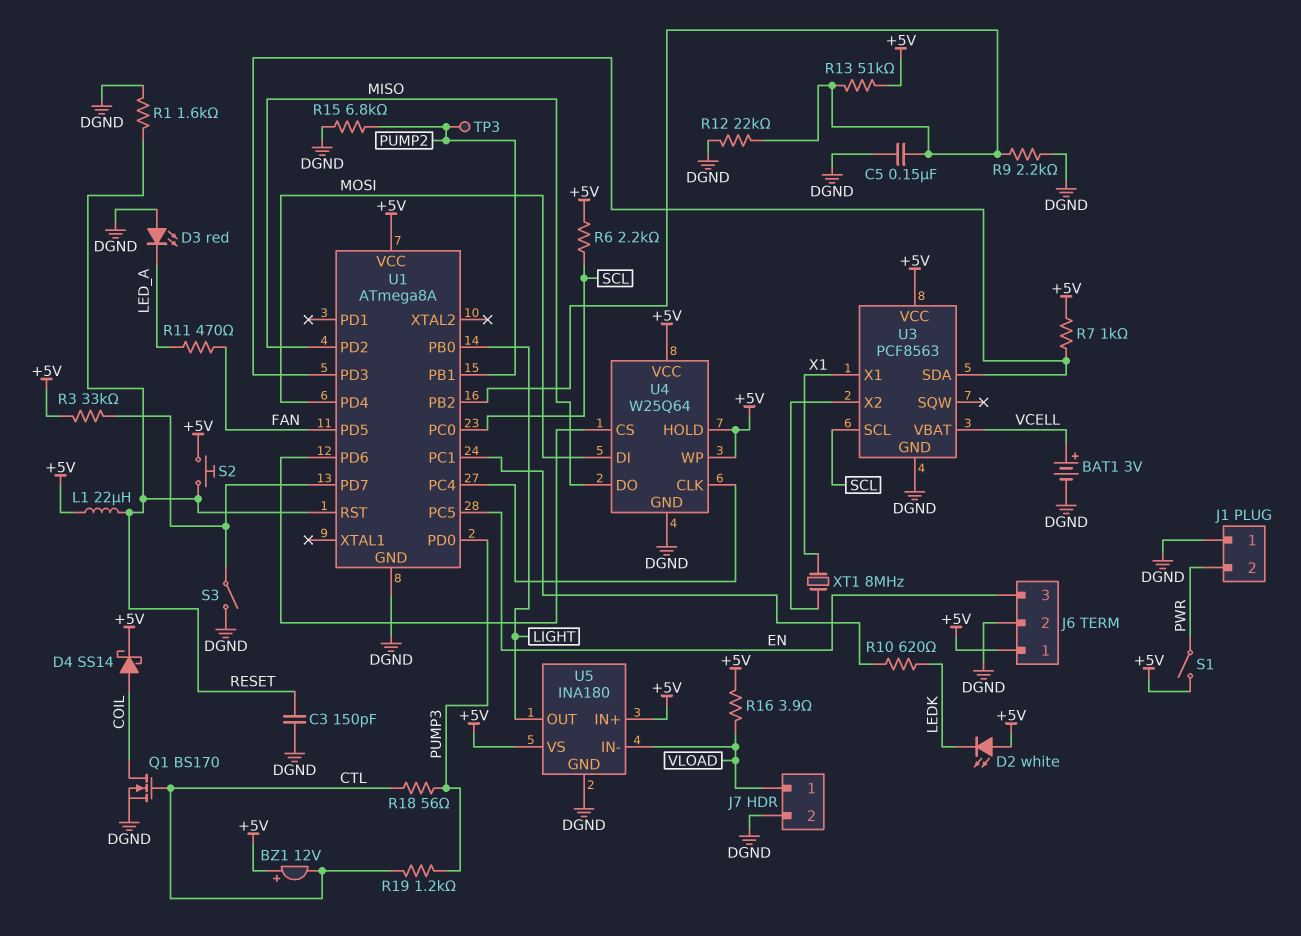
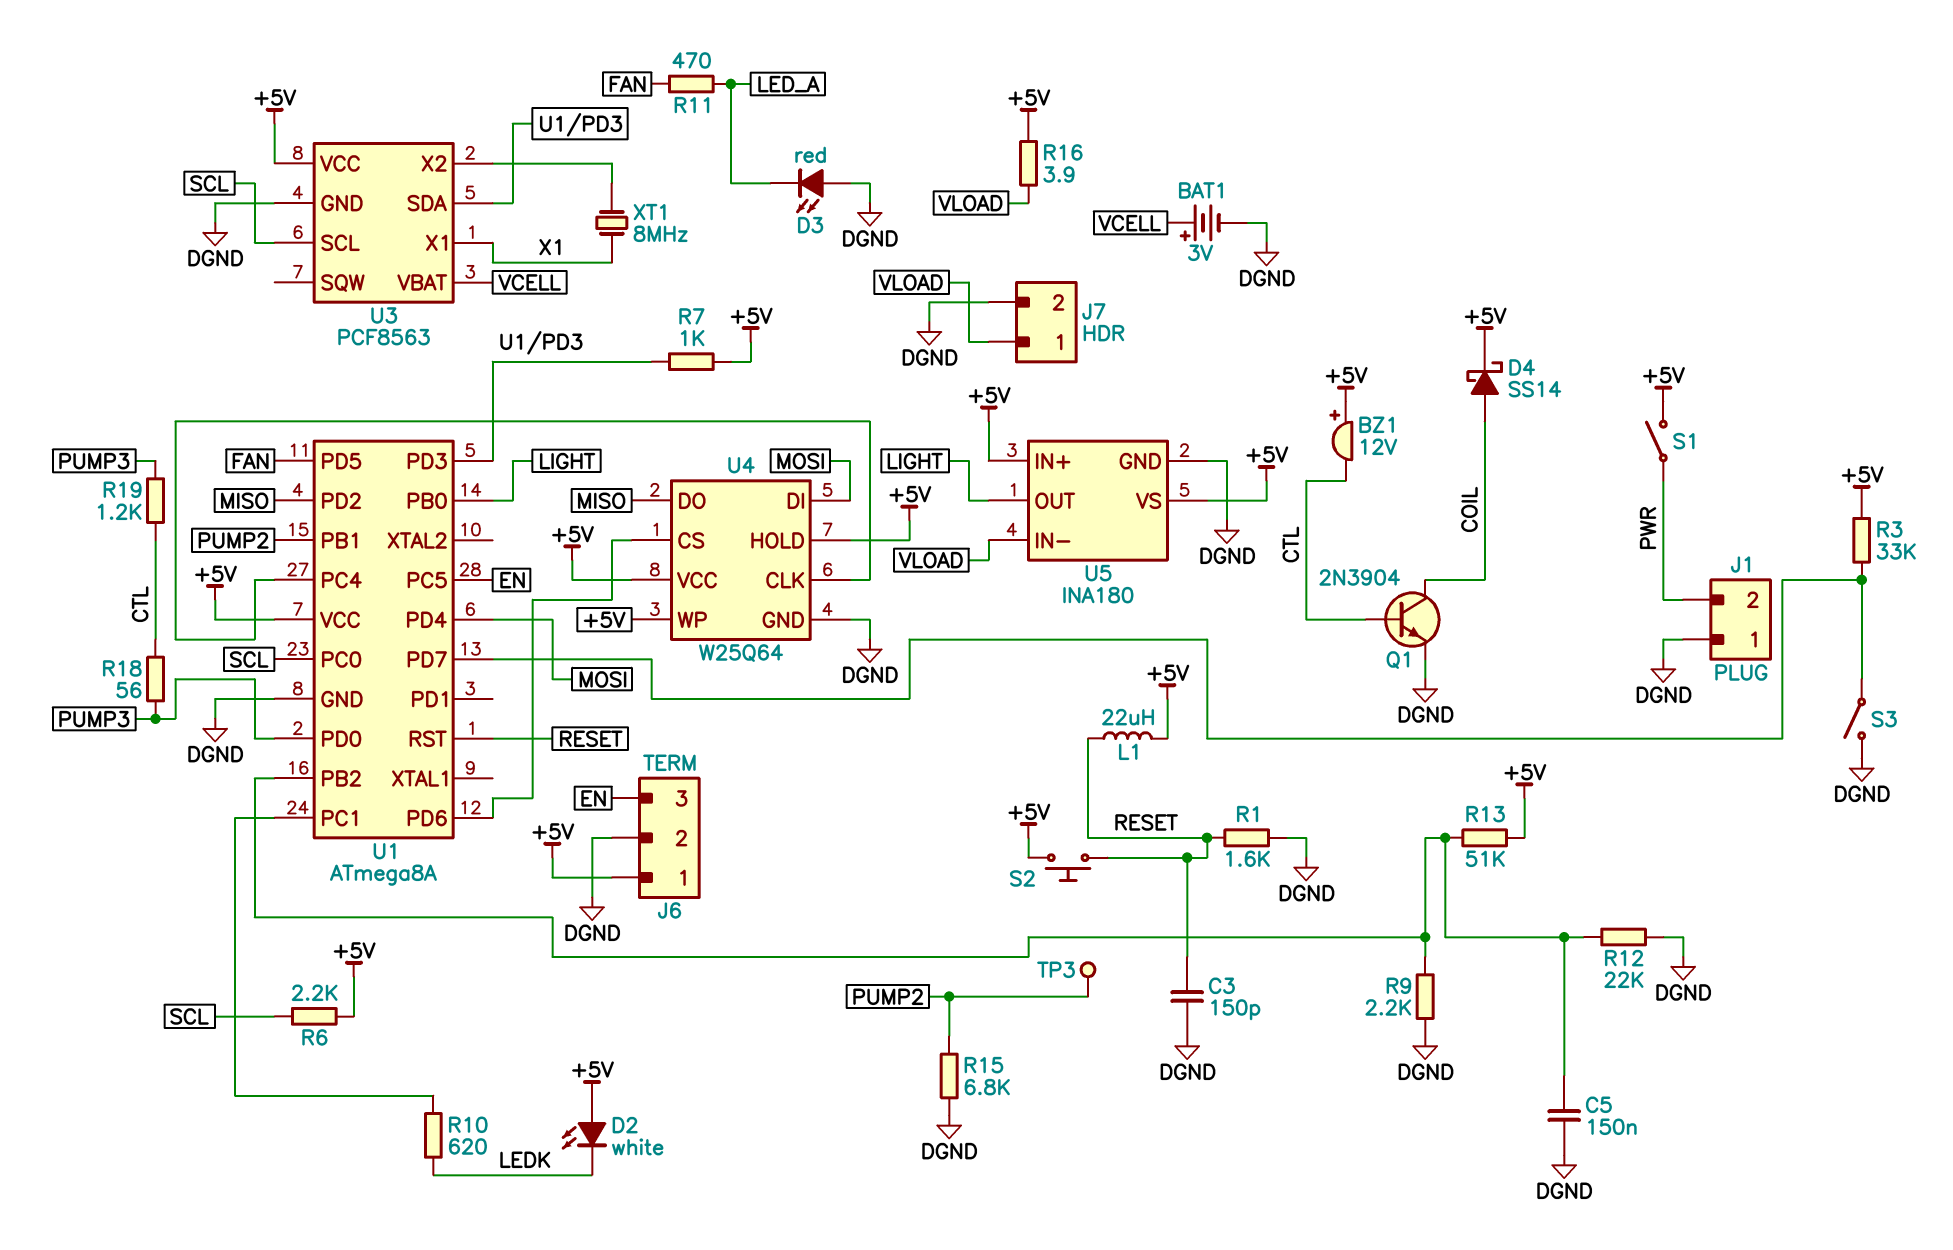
Q1: NMOS BS170 (G CTL, D COIL, S DGND) -> NPN 2N3904 (B CTL, C COIL, E DGND)

